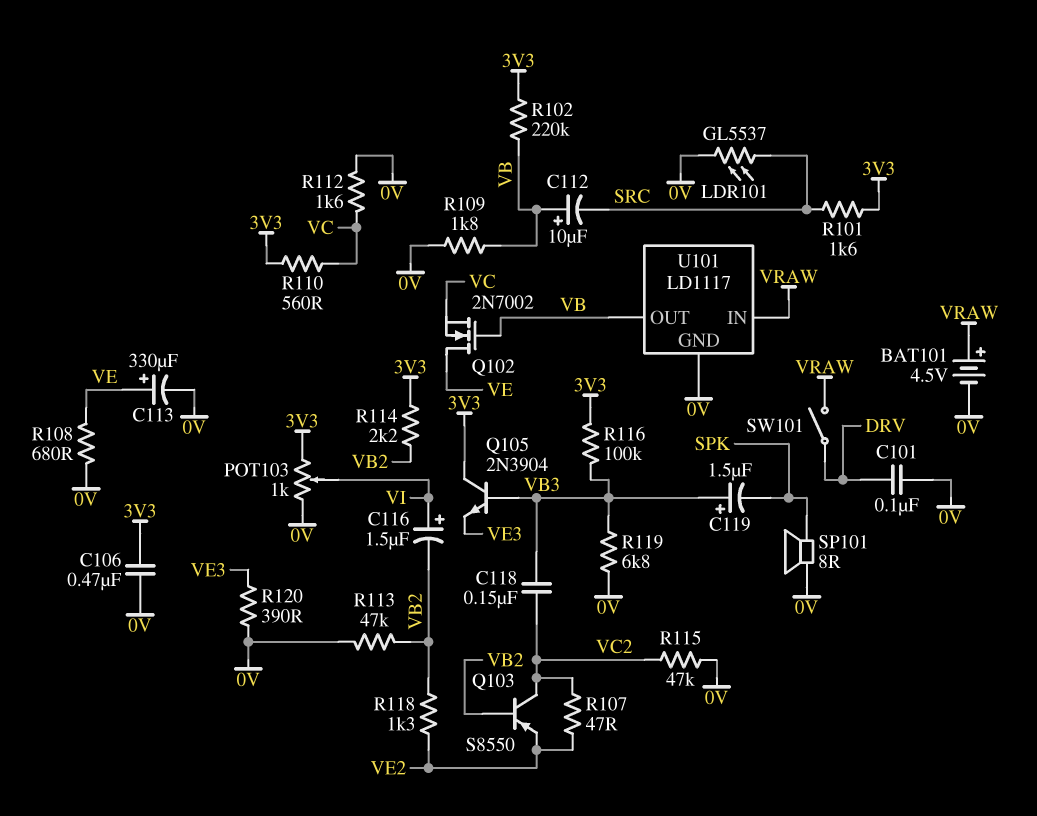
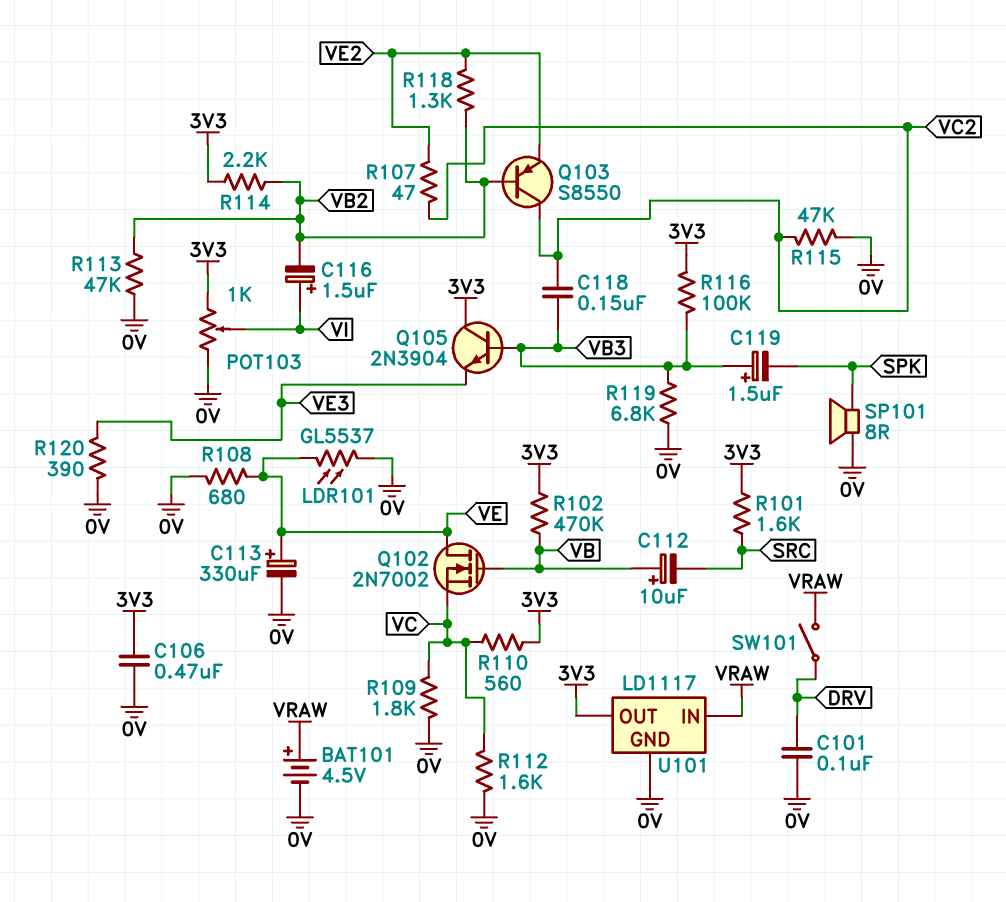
LDR101: GL5537 (0V, SRC) -> GL5537 (0V, VE)
R102: 220k (3V3, VB) -> 470k (3V3, VB)
R109: 1.8k (0V, VB) -> 1.8k (0V, VC)
U101 pin OUT: VB -> 3V3

